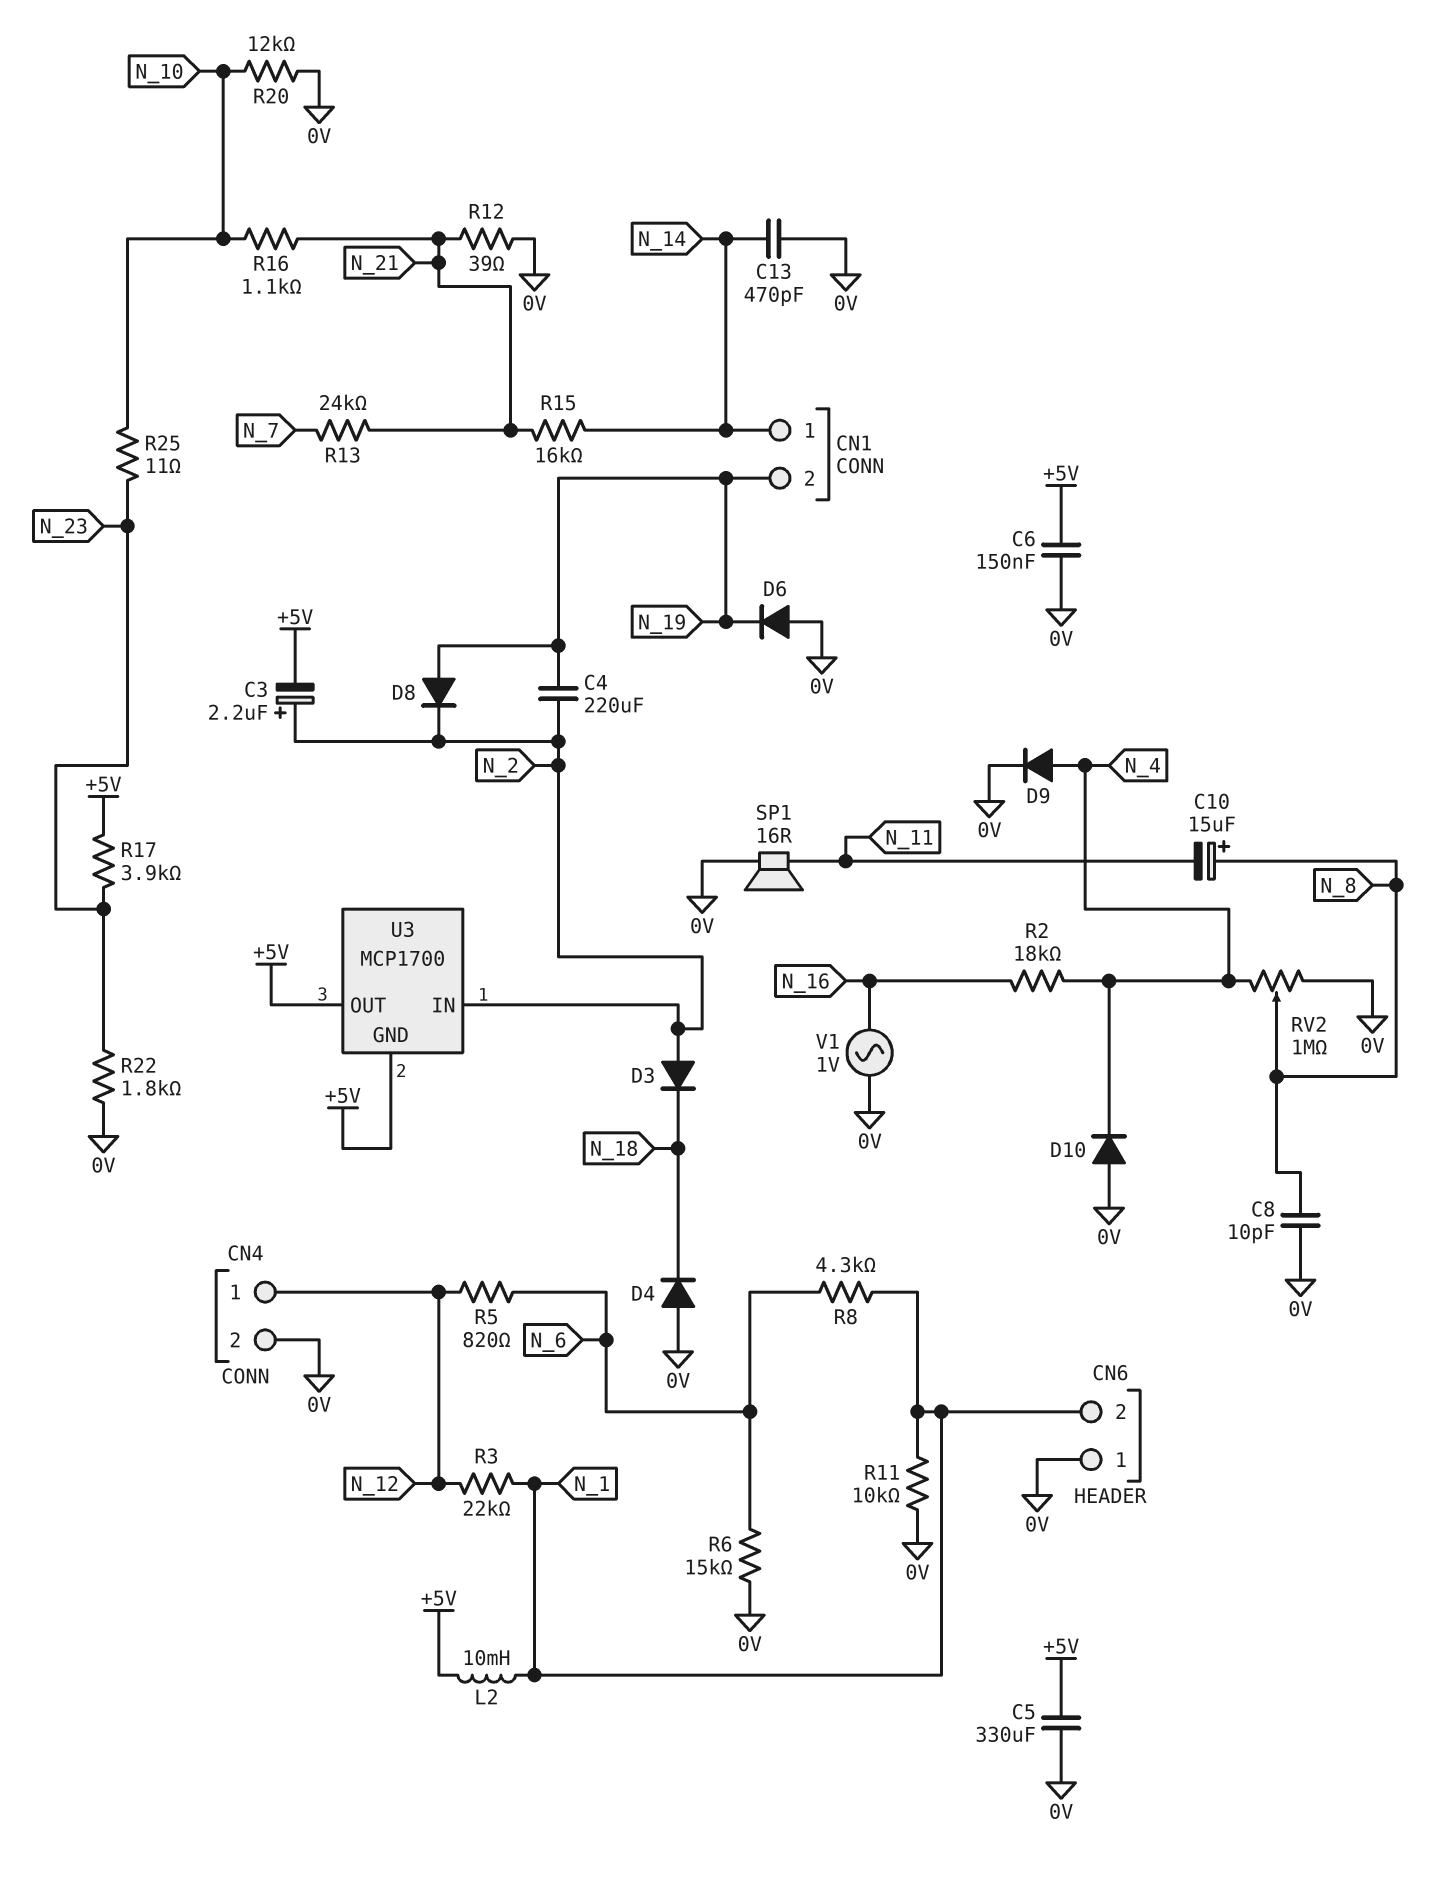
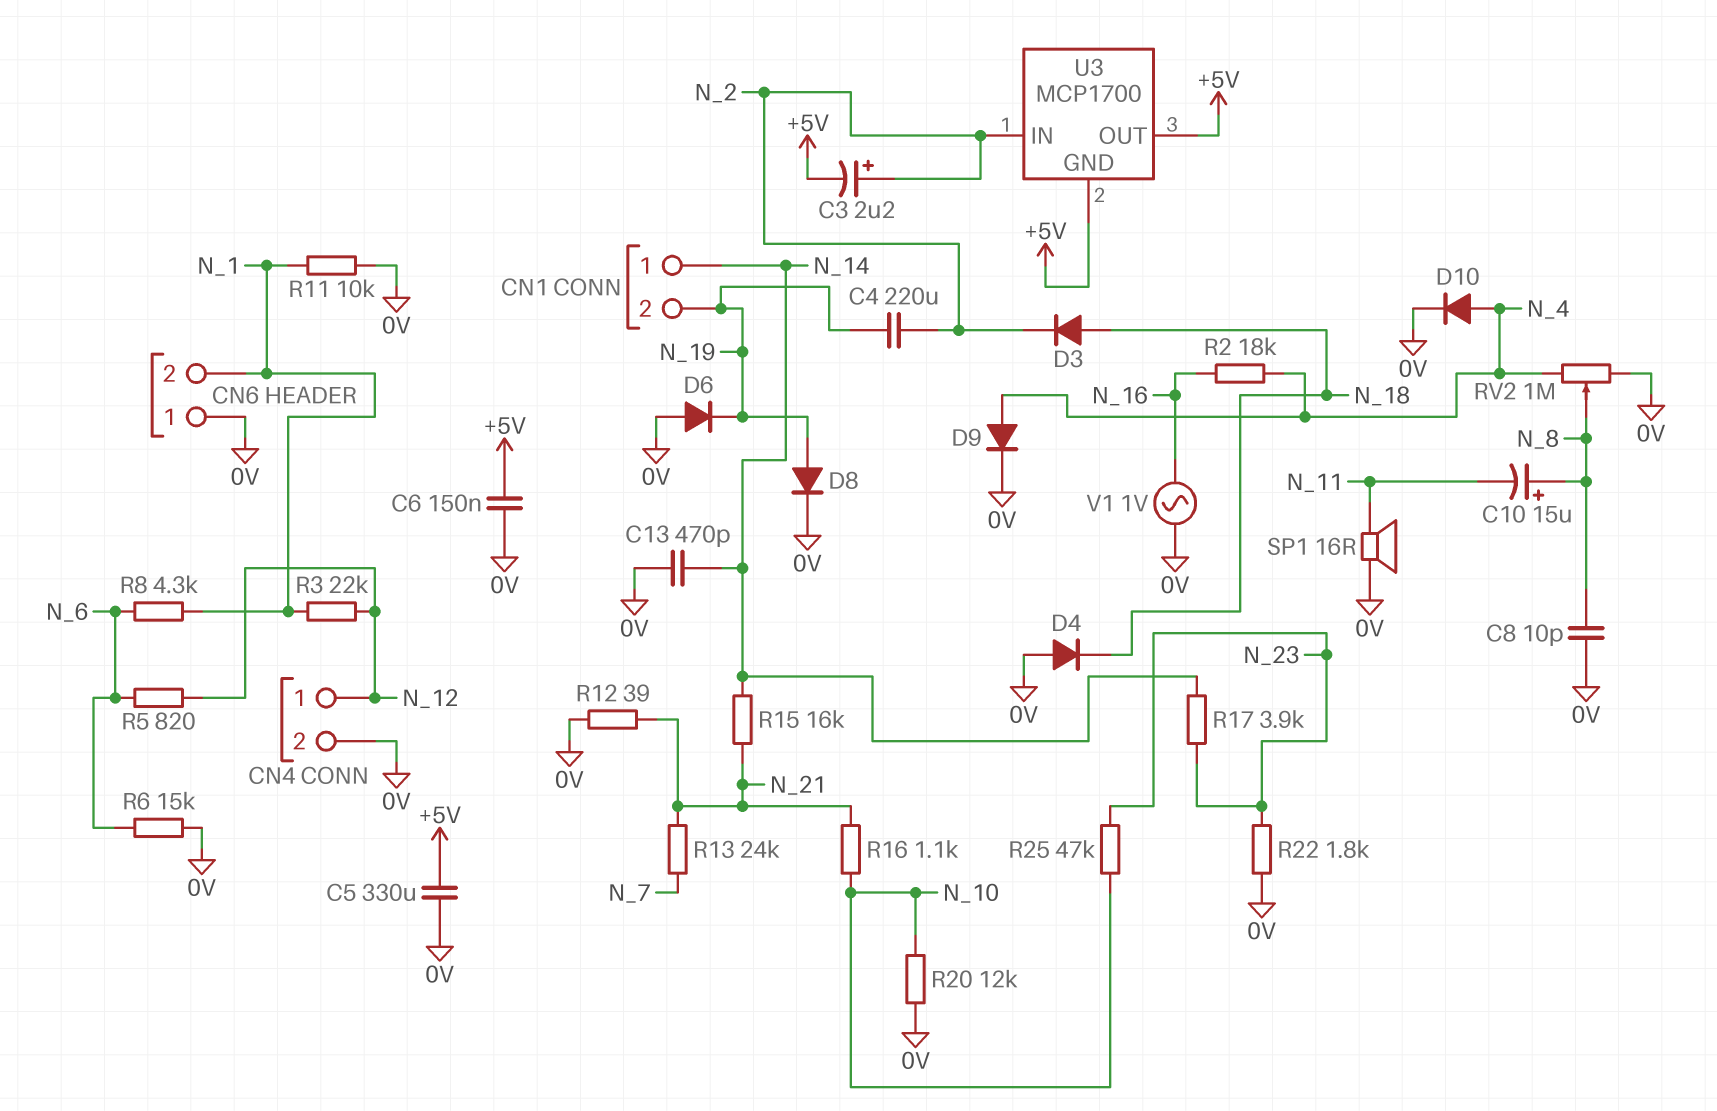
D3: diode (A N_2, K N_18) -> diode (A N_18, K N_2)
D8: diode (A N_19, K N_2) -> diode (A N_19, K 0V)
D10: diode (A 0V, K N_4) -> diode (A N_4, K 0V)
L2: 10mH (+5V, N_1) -> none
R17: 3.9k (+5V, N_23) -> 3.9k (N_14, N_23)
R25: 11 (N_10, N_23) -> 47k (N_10, N_23)

